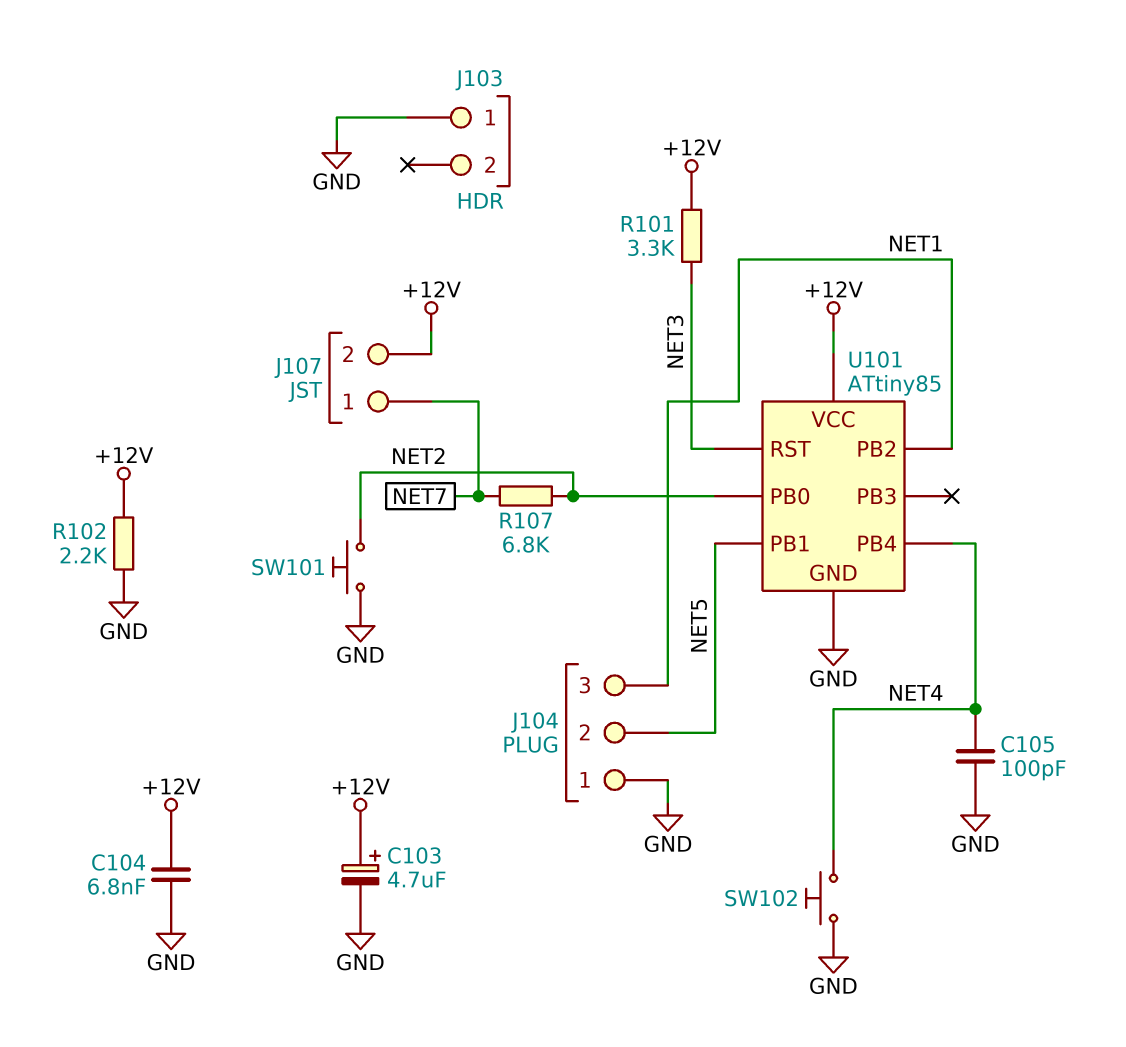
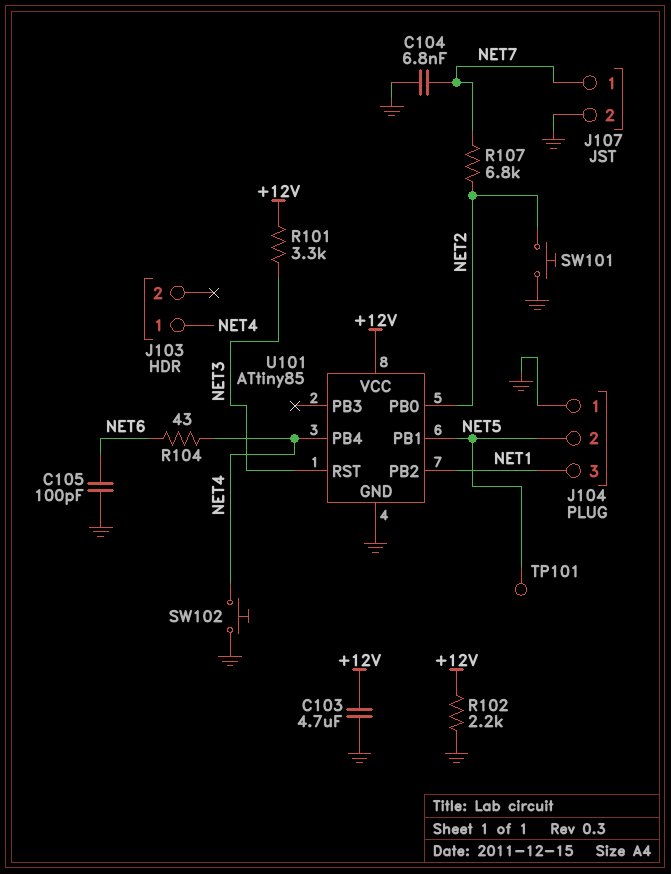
C103: 4.7uF (plus +12V, minus GND) -> 4.7uF (+12V, GND)
C104: 6.8nF (+12V, GND) -> 6.8nF (GND, NET7)
C105: 100pF (GND, NET4) -> 100pF (GND, NET6)
J103 pin 1: GND -> NET4
J107 pin 2: +12V -> GND
R104: none -> 43 (NET4, NET6)
TP101: none -> test point (NET5)

